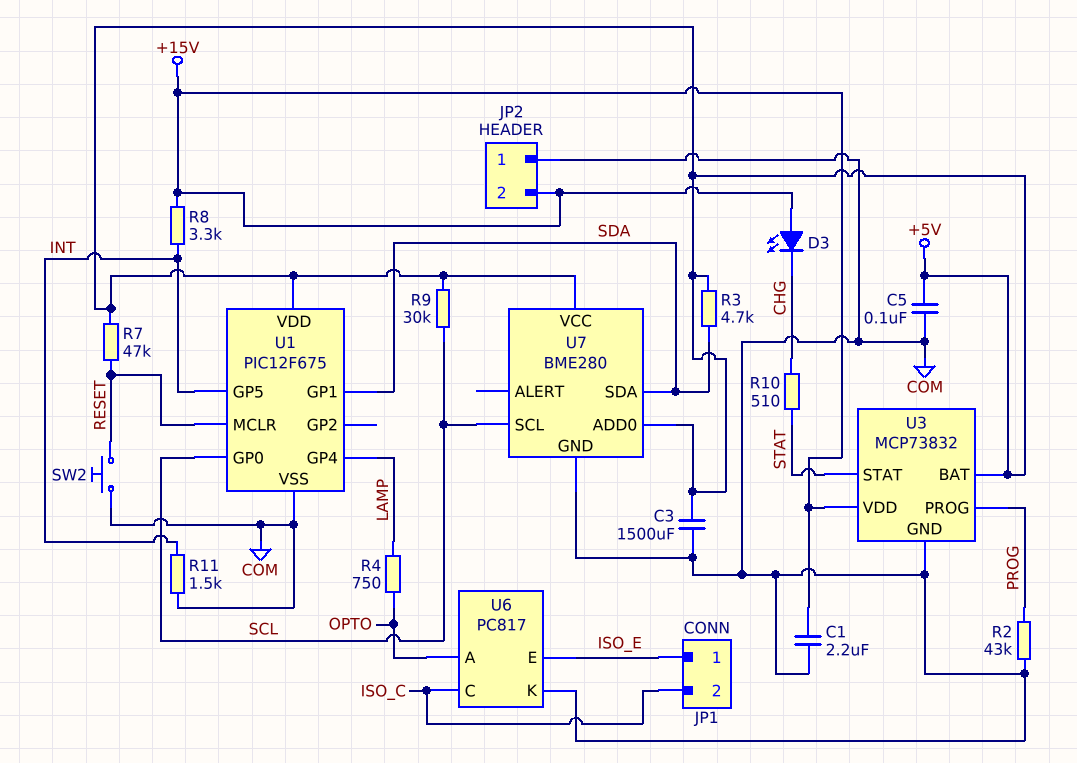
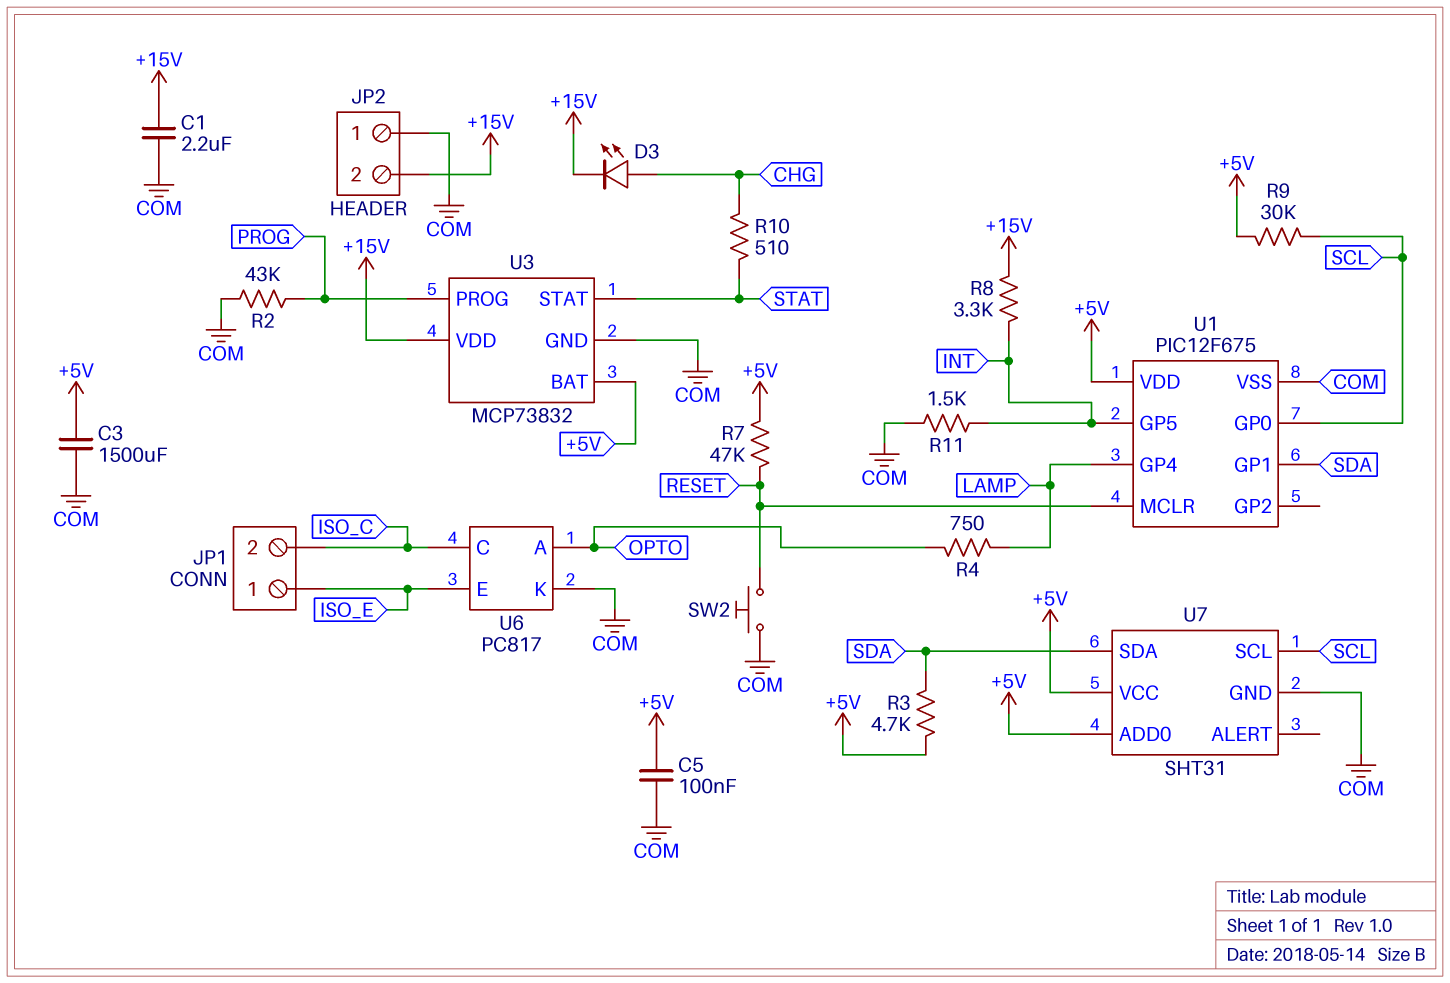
D3: LED (A +15V, K CHG) -> LED (A CHG, K +15V)
U7: BME280 -> SHT31

